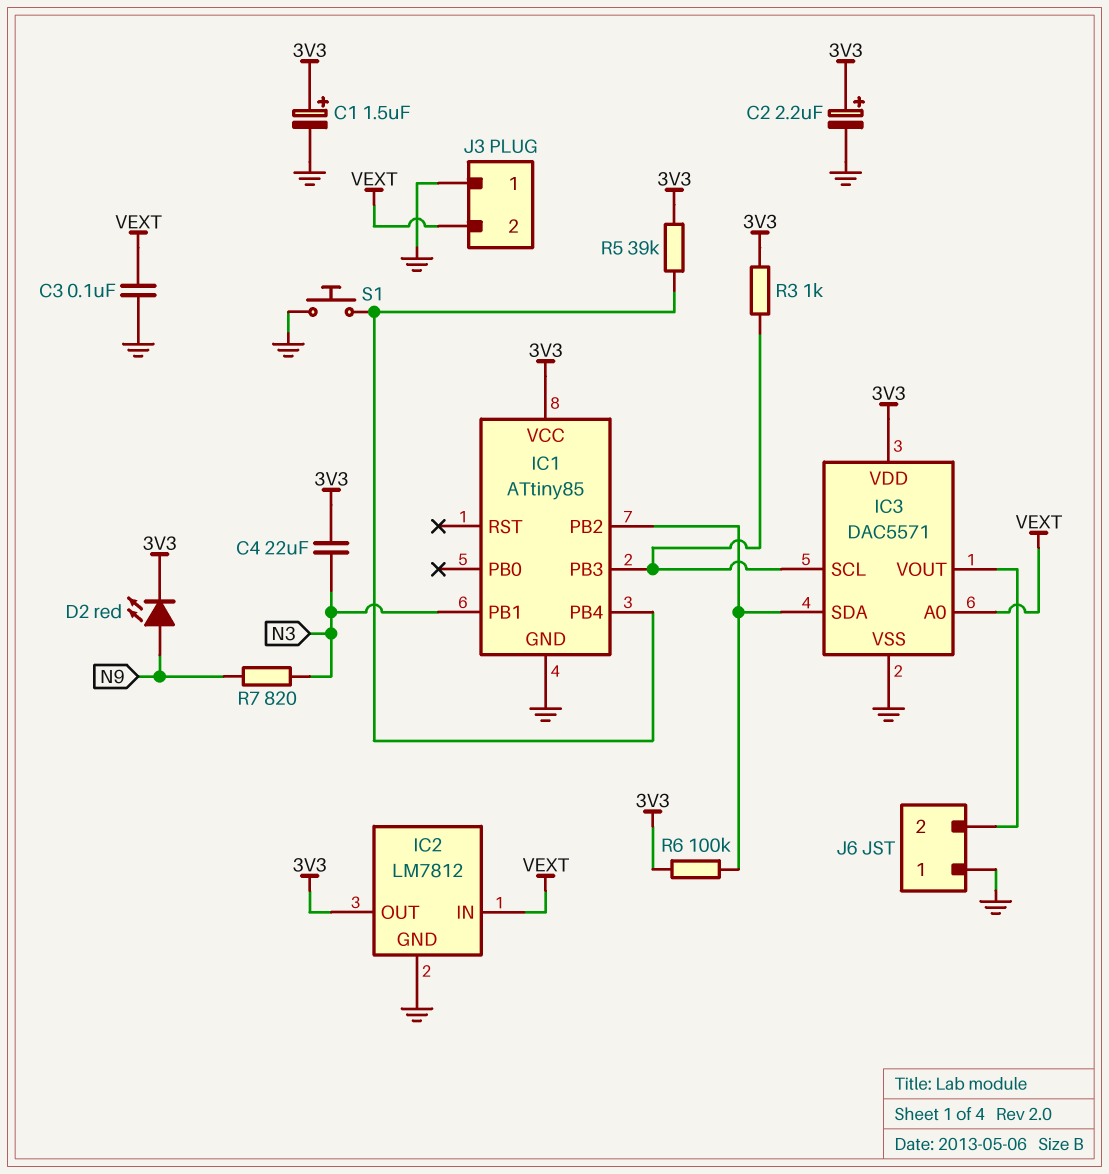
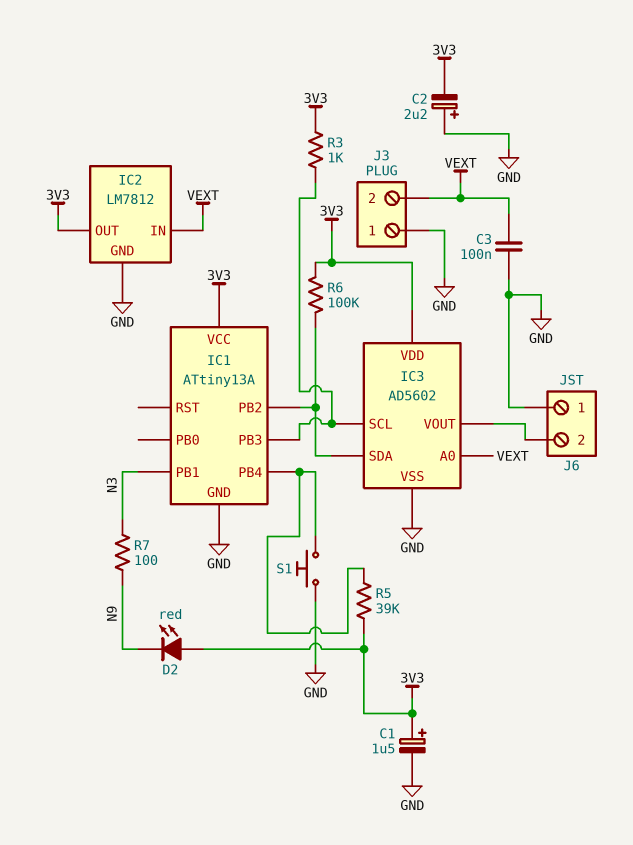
C2: 2.2uF (plus 3V3, minus GND) -> 2.2uF (plus GND, minus 3V3)
C4: 22uF (3V3, N3) -> none
D2: LED red (A N9, K 3V3) -> LED red (A 3V3, K N9)
IC1: ATtiny85 -> ATtiny13A
IC3: DAC5571 -> AD5602
R7: 820 (N3, N9) -> 100 (N3, N9)

